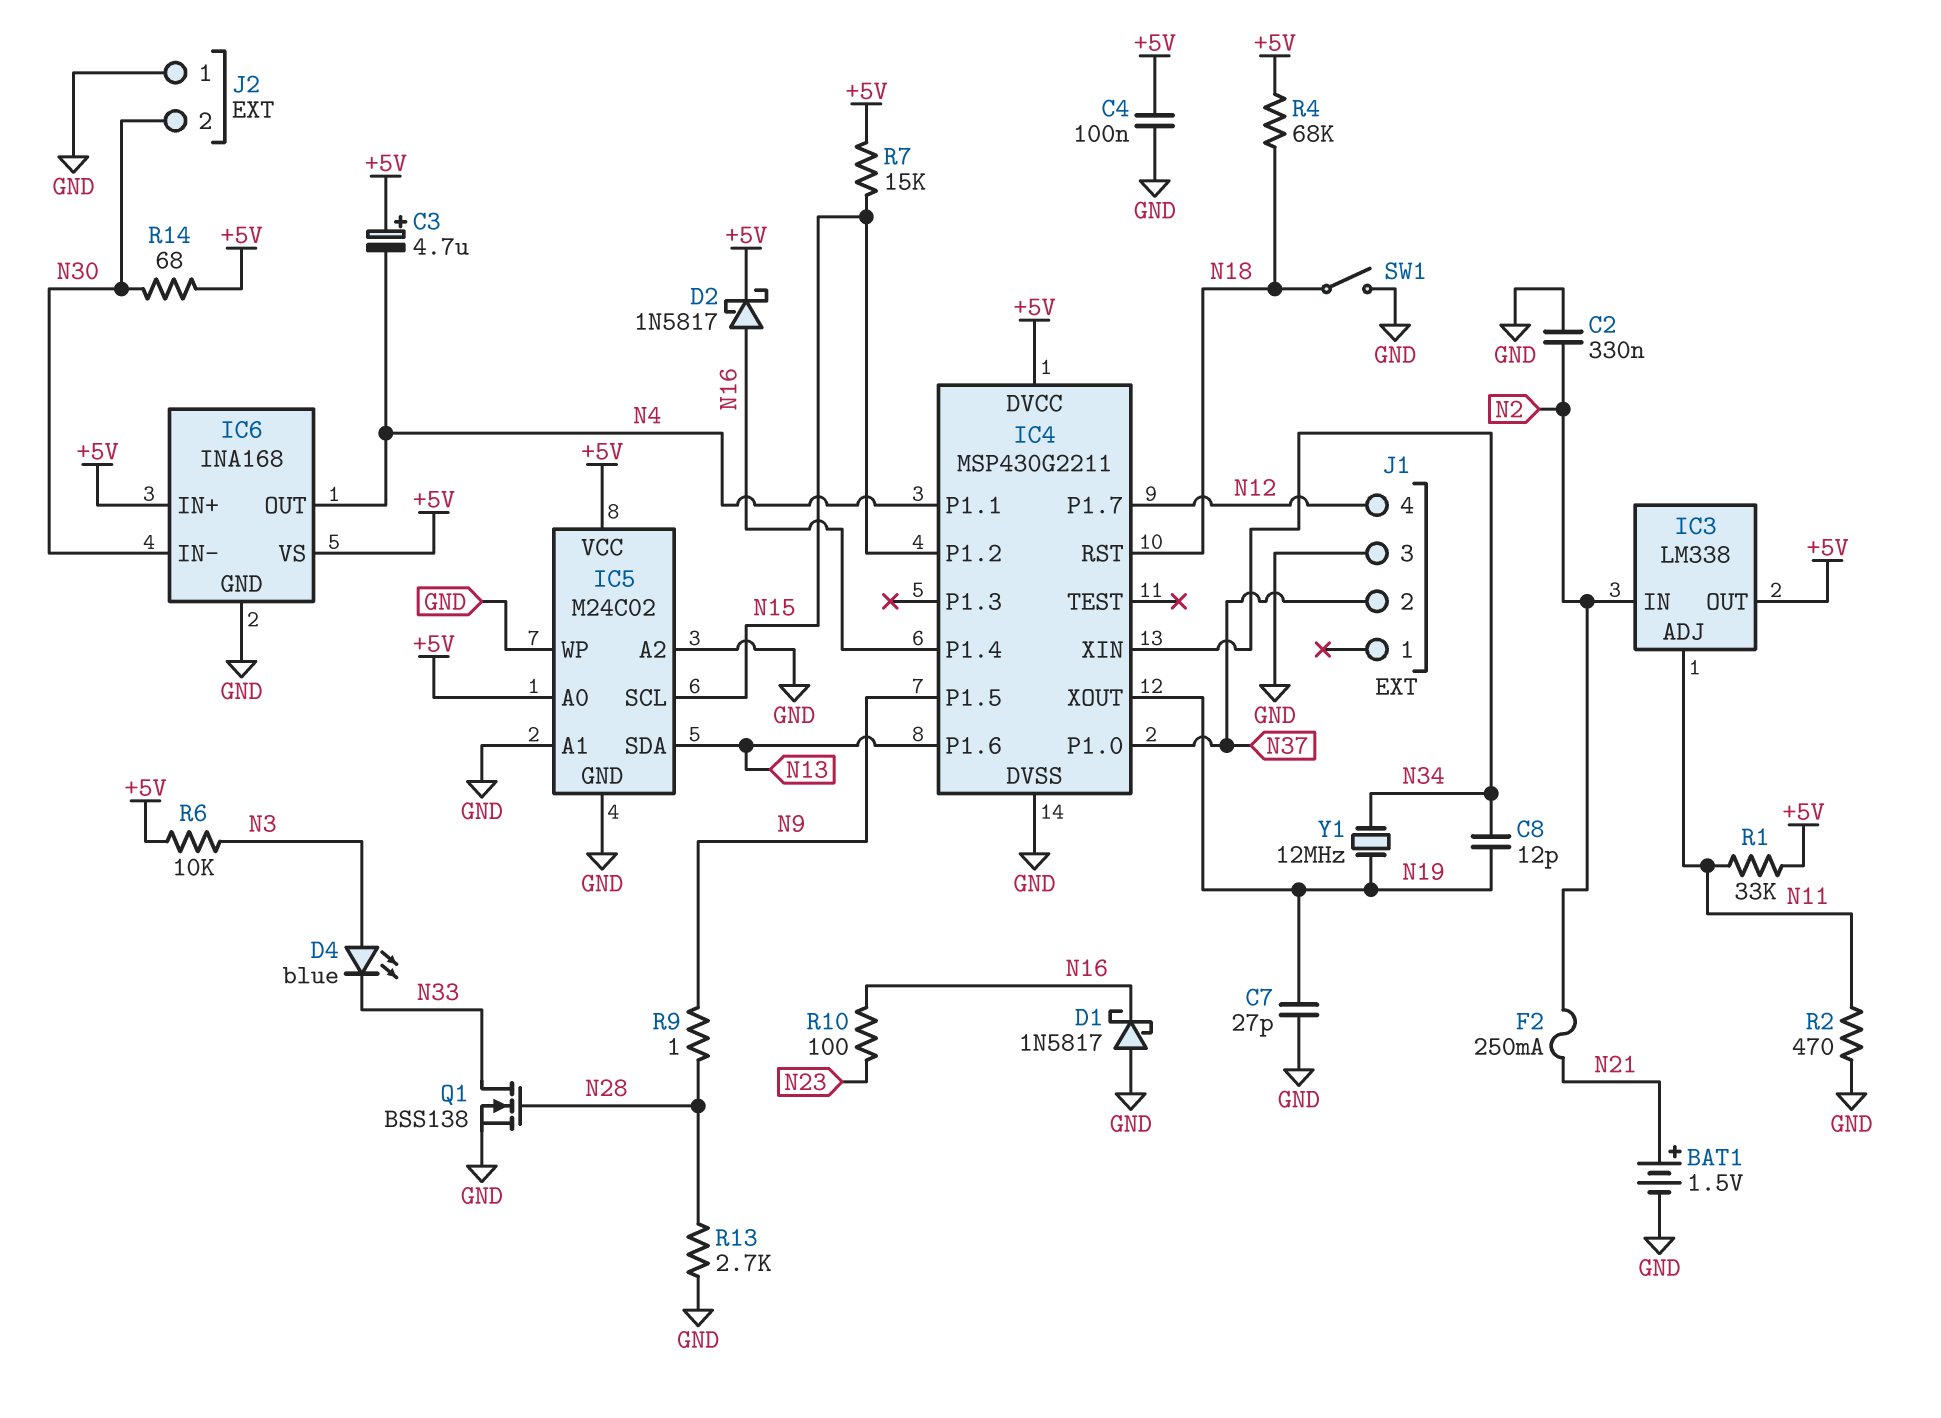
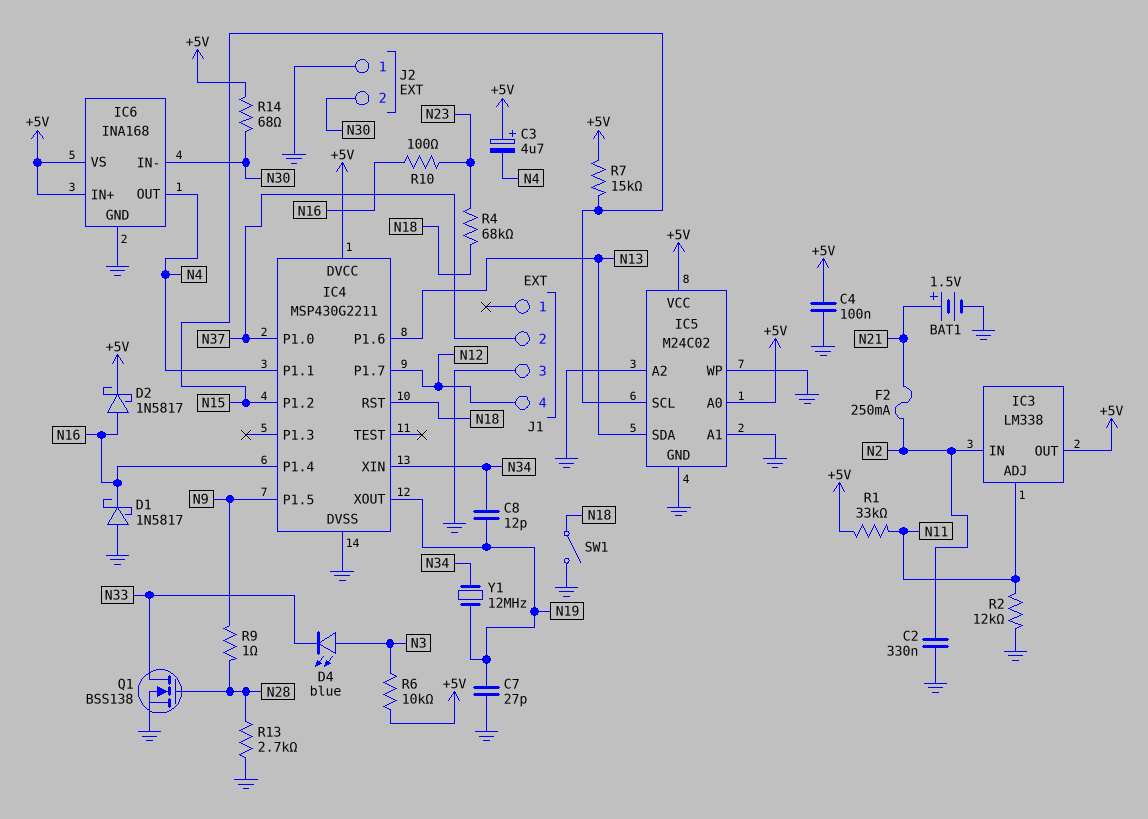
R2: 470 (GND, N11) -> 12k (GND, N11)
R4: 68k (+5V, N18) -> 68k (N18, N23)

